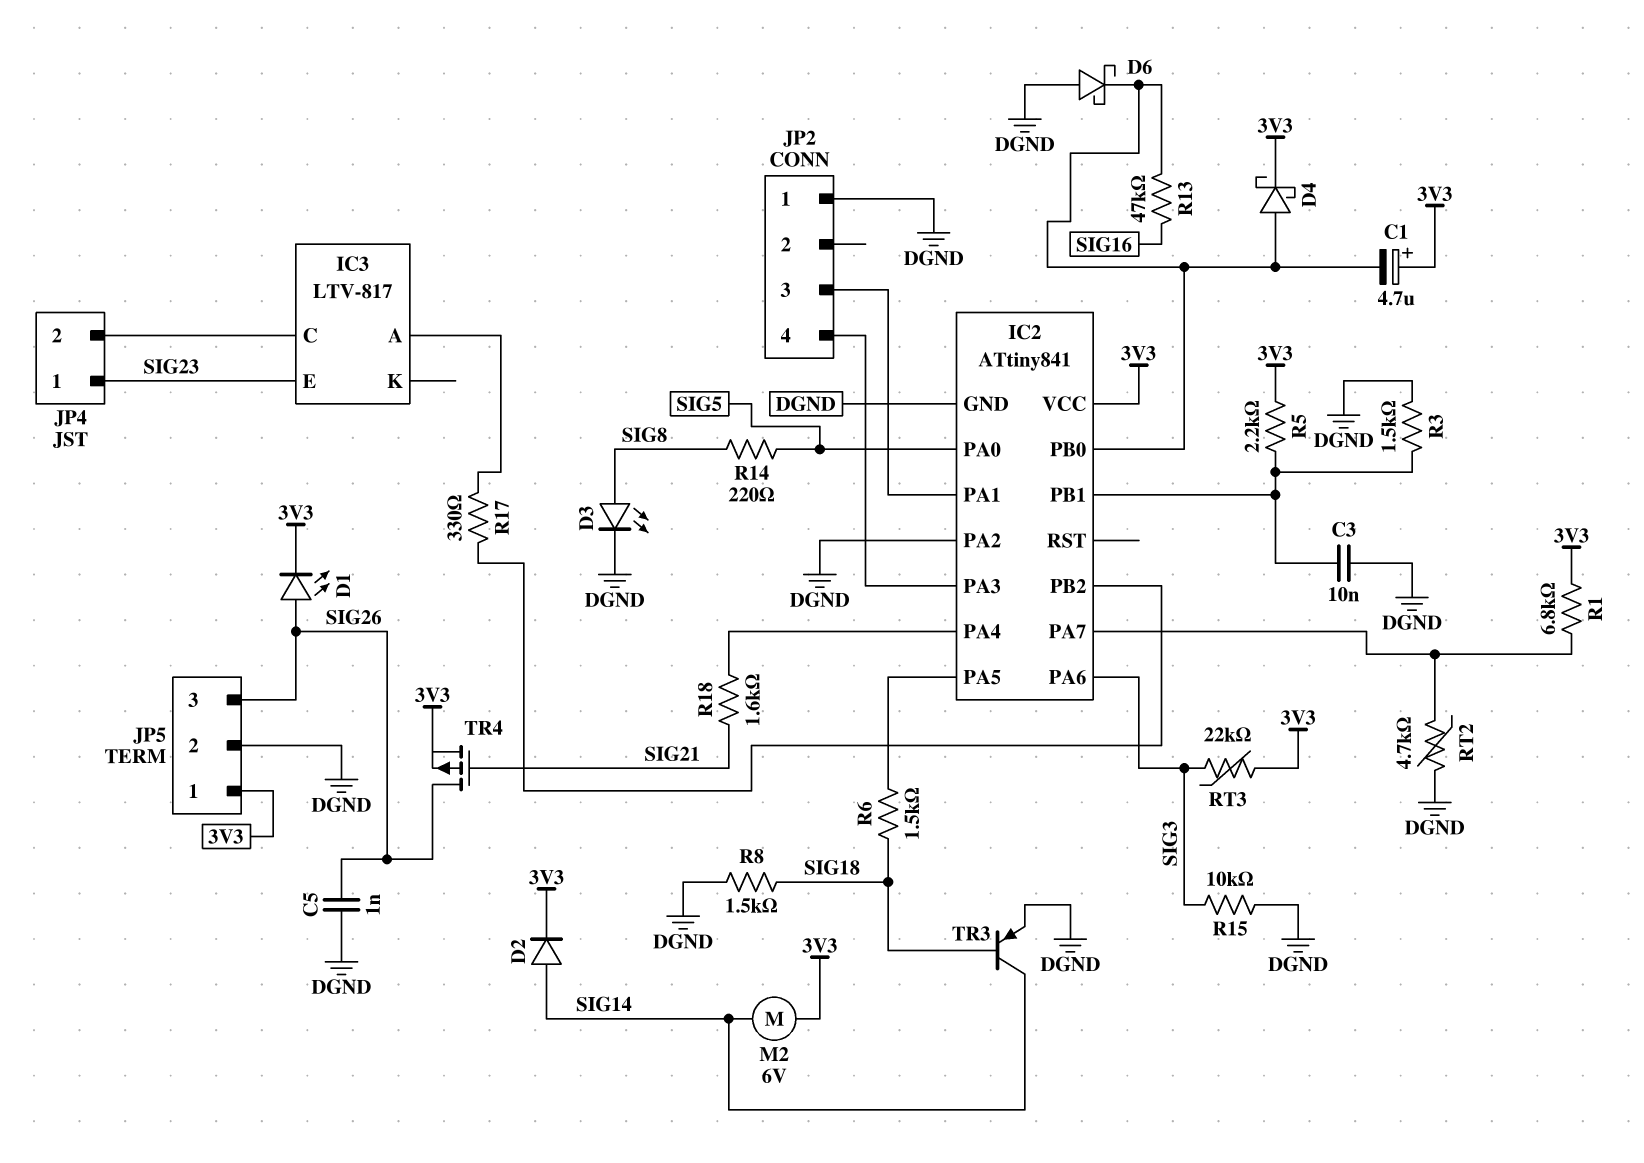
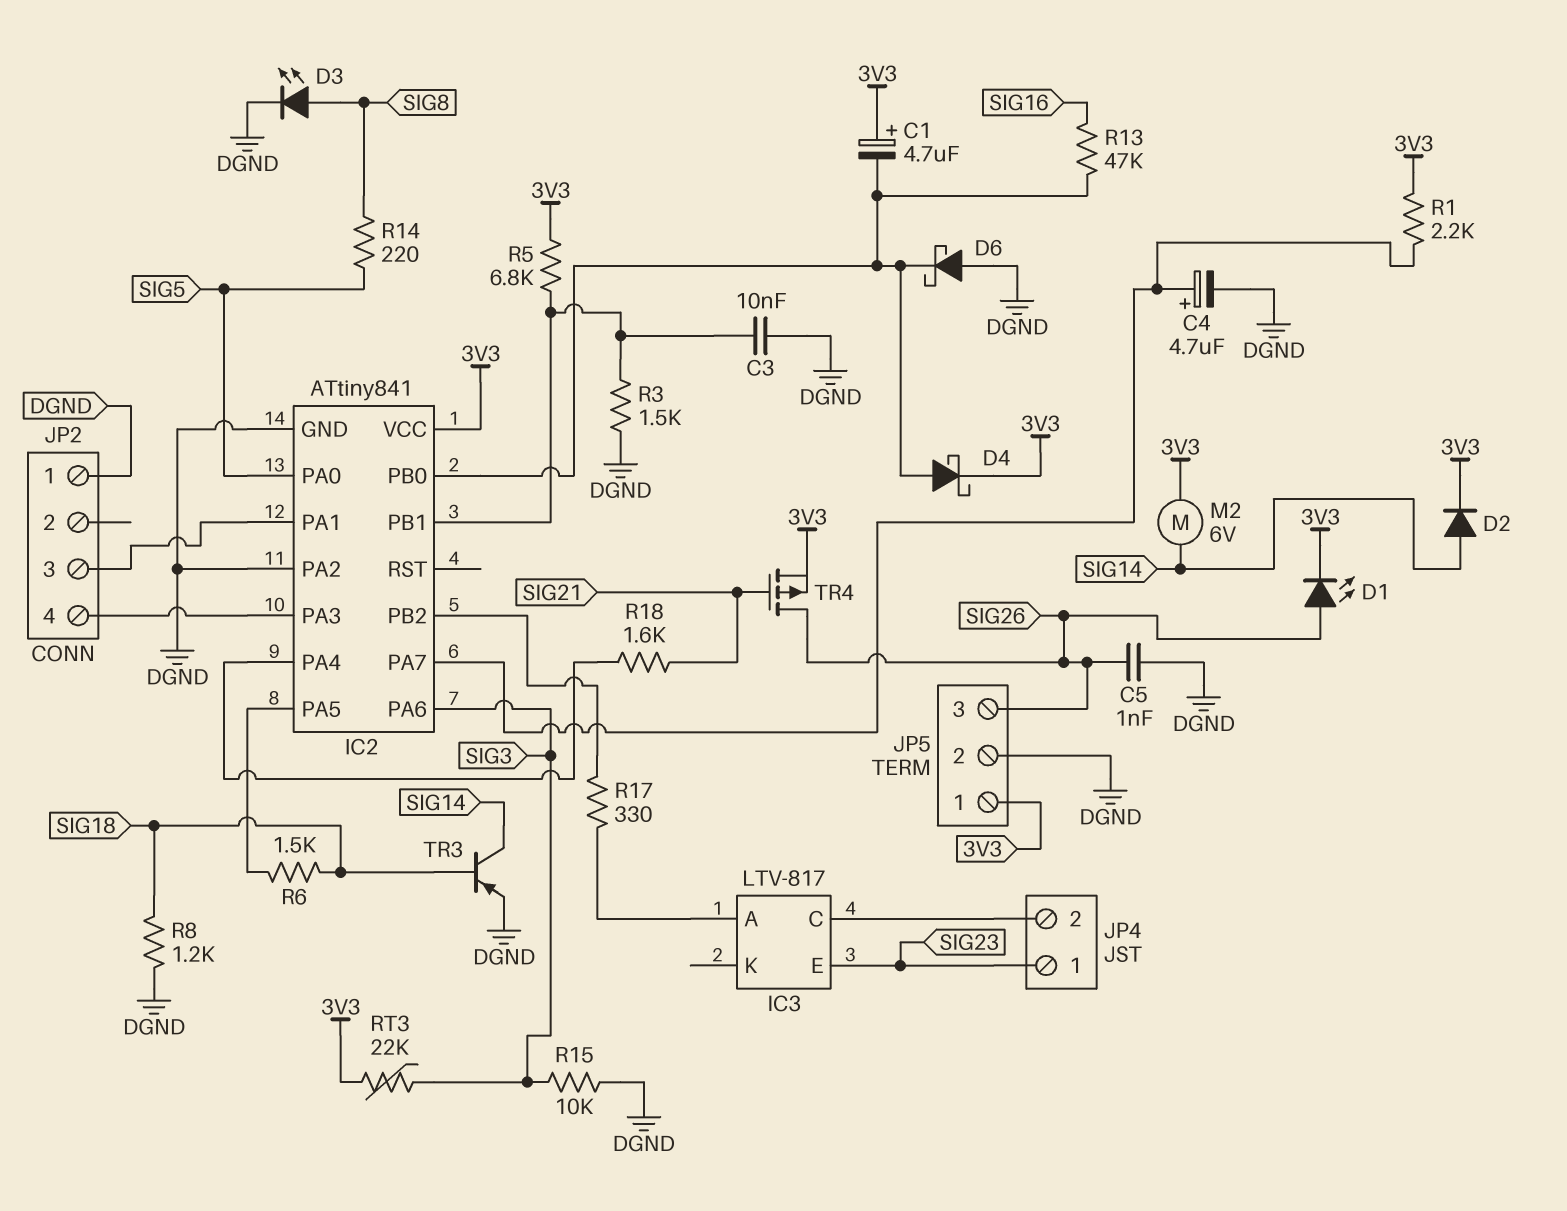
C4: none -> 4.7uF (plus IC2/PA7, minus DGND)
R1: 6.8k (3V3, IC2/PA7) -> 2.2k (3V3, IC2/PA7)
R5: 2.2k (3V3, IC2/PB1) -> 6.8k (3V3, IC2/PB1)
R8: 1.5k (DGND, SIG18) -> 1.2k (DGND, SIG18)
RT2: 4.7k (DGND, IC2/PA7) -> none

